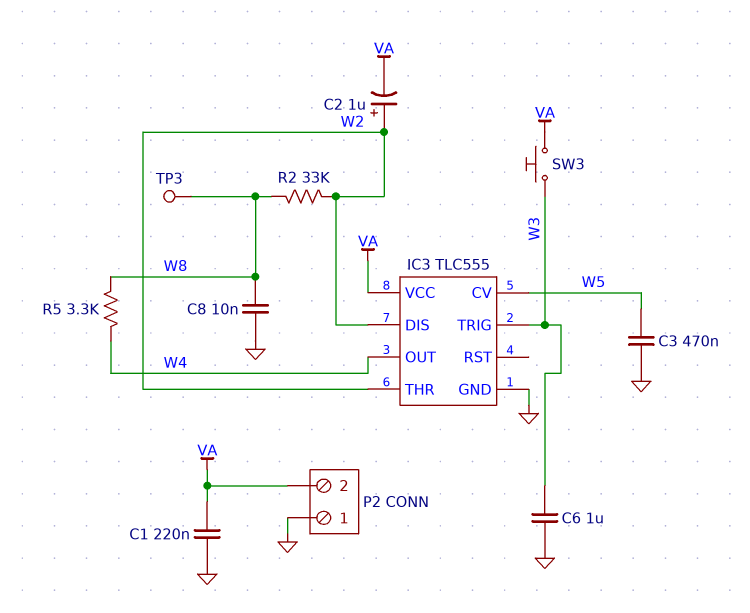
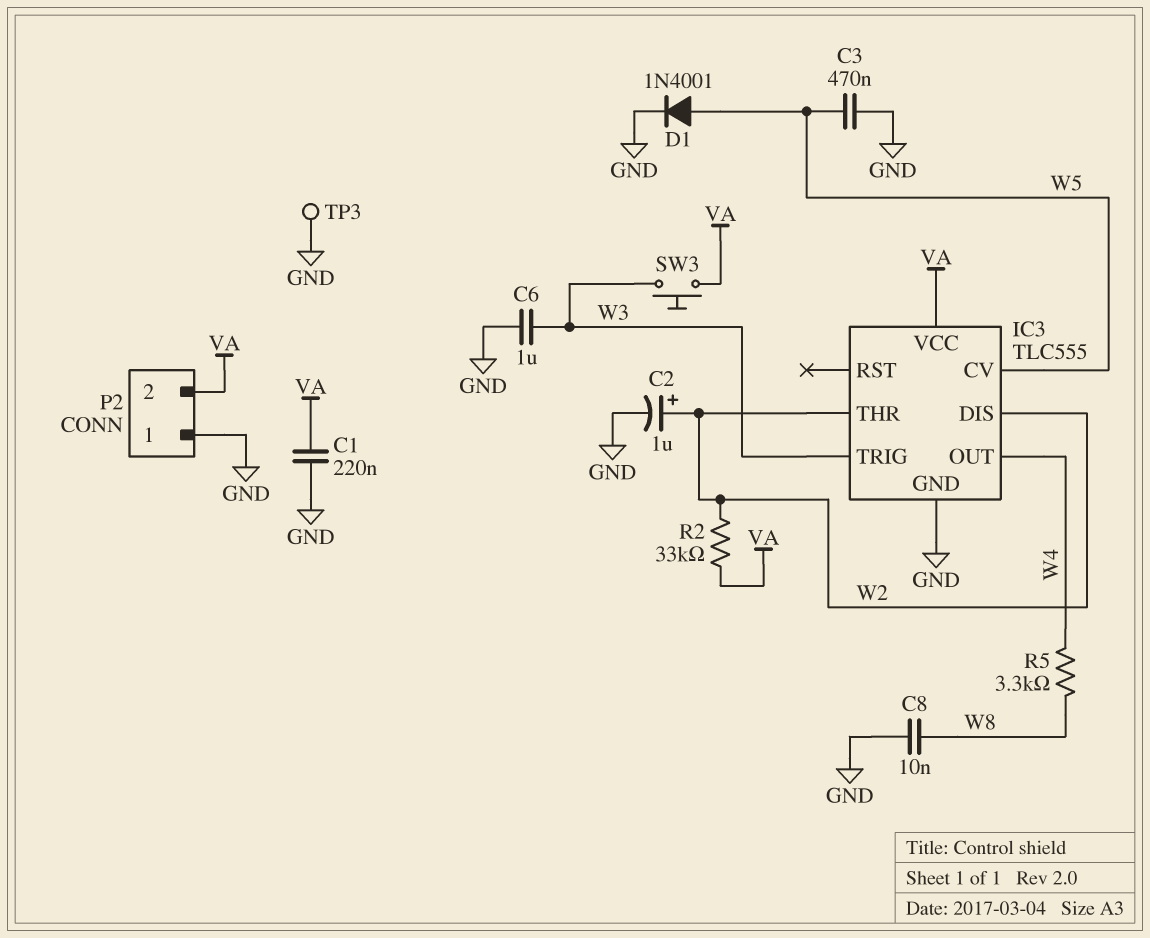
C2: 1uF (plus W2, minus VA) -> 1uF (plus W2, minus GND)
D1: none -> diode 1N4001 (A W5, K GND)
R2: 33k (W2, W8) -> 33k (VA, W2)
TP3: test point (W8) -> test point (GND)

